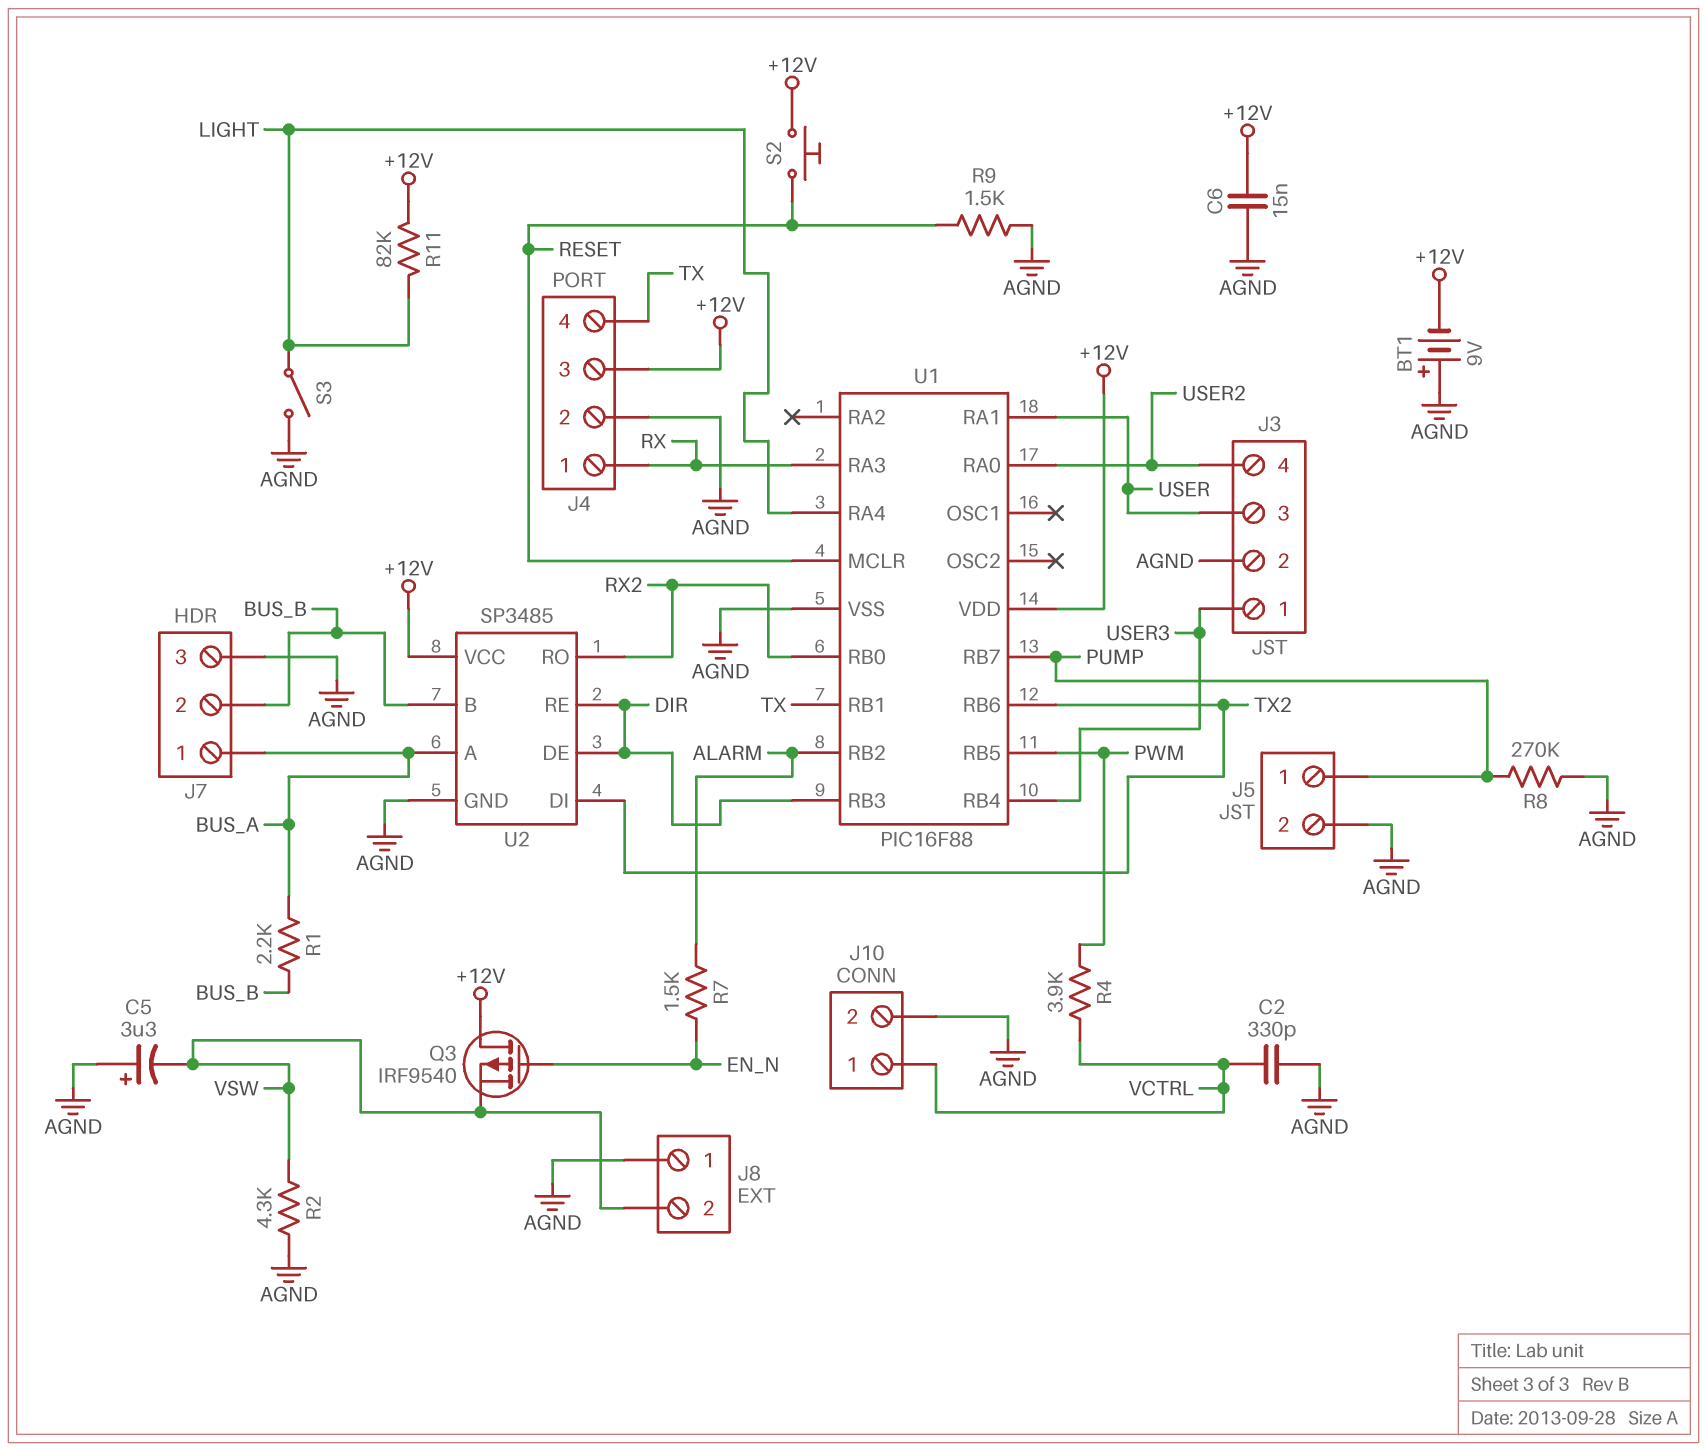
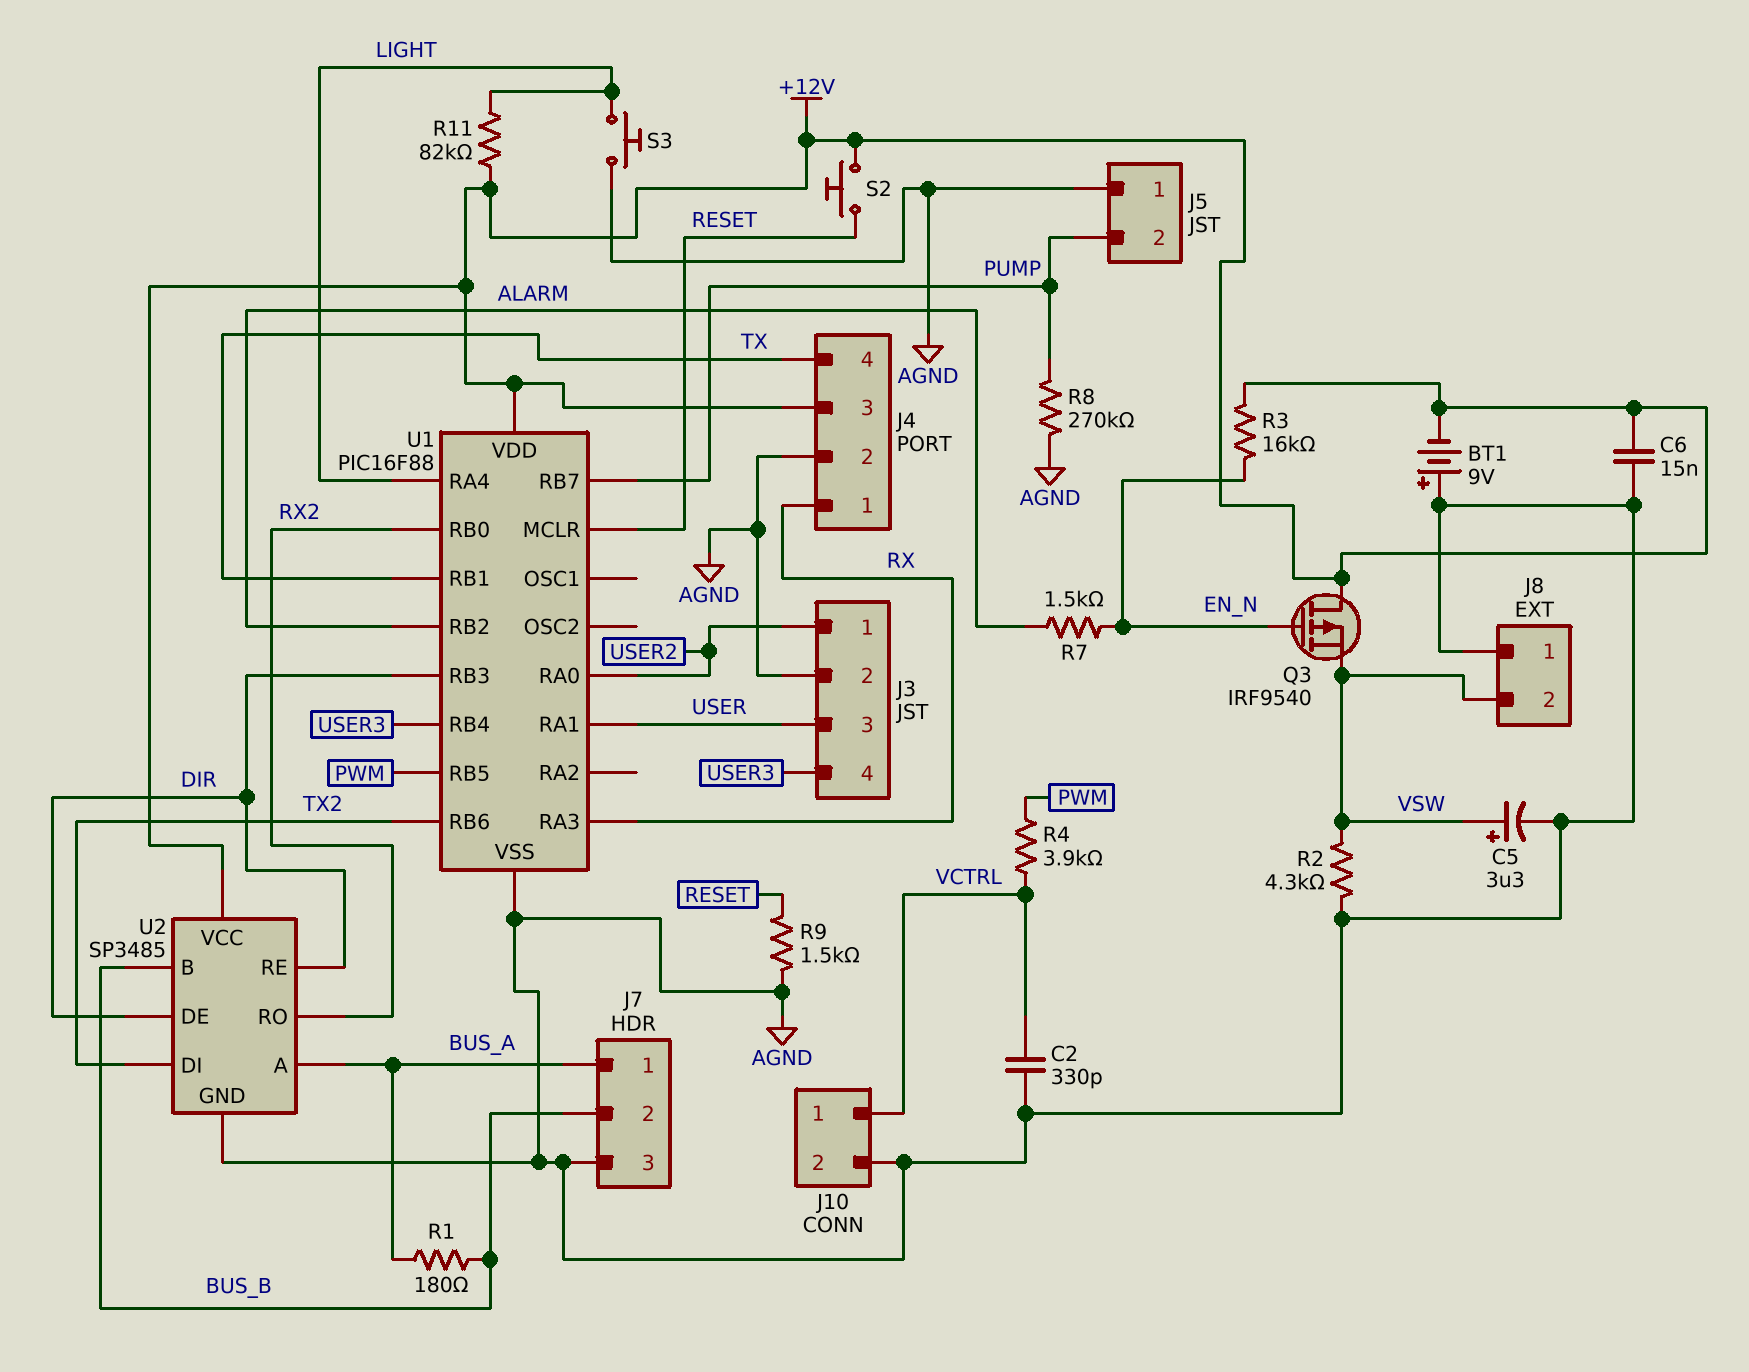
C5: 3.3uF (plus AGND, minus VSW) -> 3.3uF (plus VSW, minus AGND)
J3 pin 1: USER3 -> USER2
J3 pin 4: USER2 -> USER3
J5 pin 1: PUMP -> AGND
J5 pin 2: AGND -> PUMP
R1: 2.2k (BUS_A, BUS_B) -> 180 (BUS_A, BUS_B)
R3: none -> 16k (+12V, EN_N)
S3: switch (AGND, LIGHT) -> button (AGND, LIGHT)

